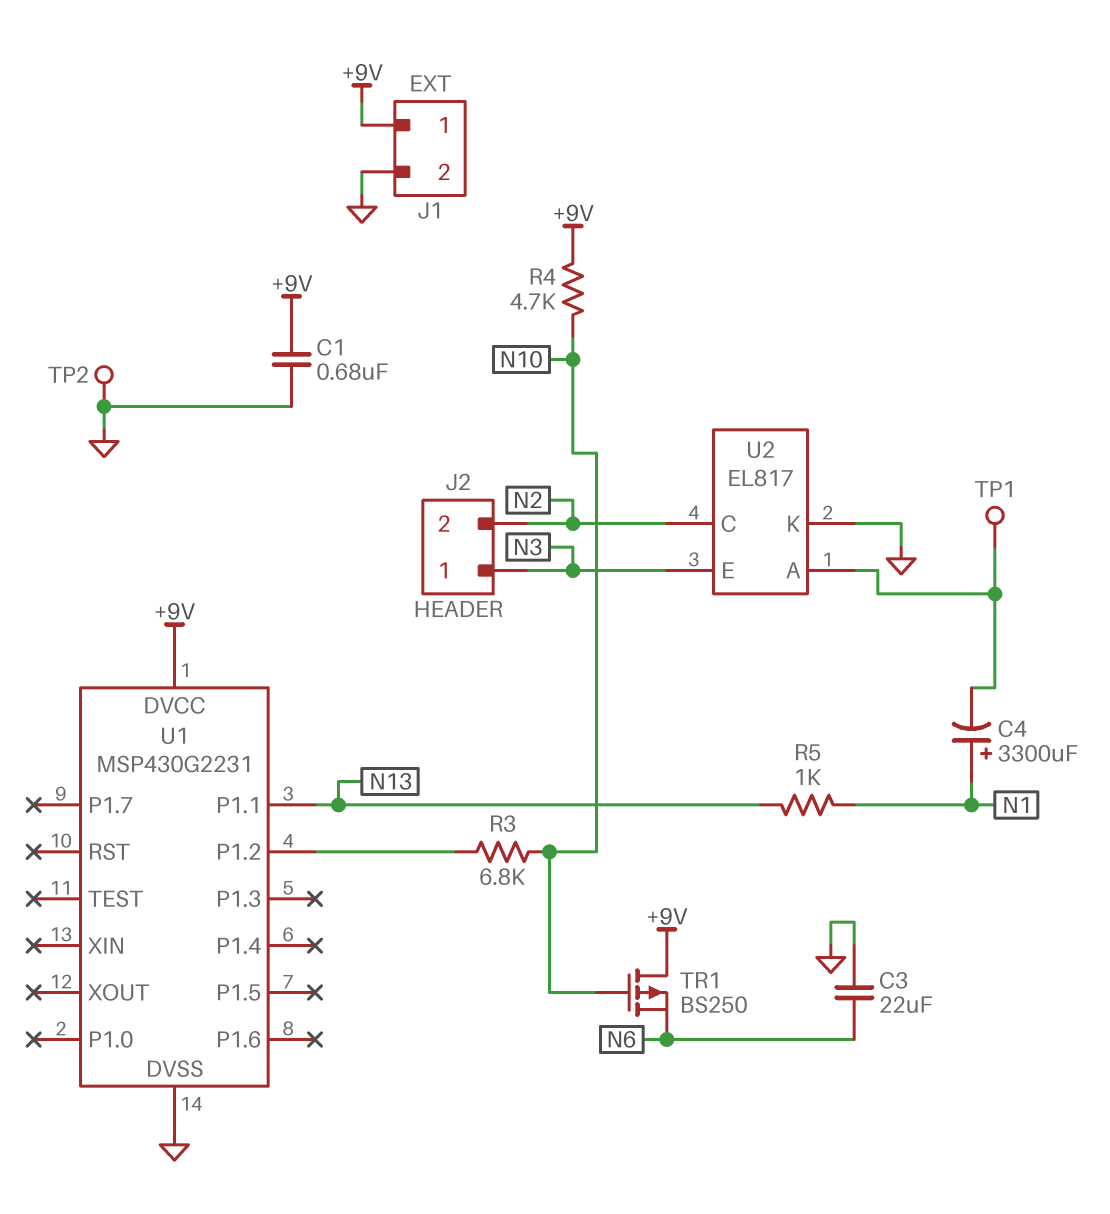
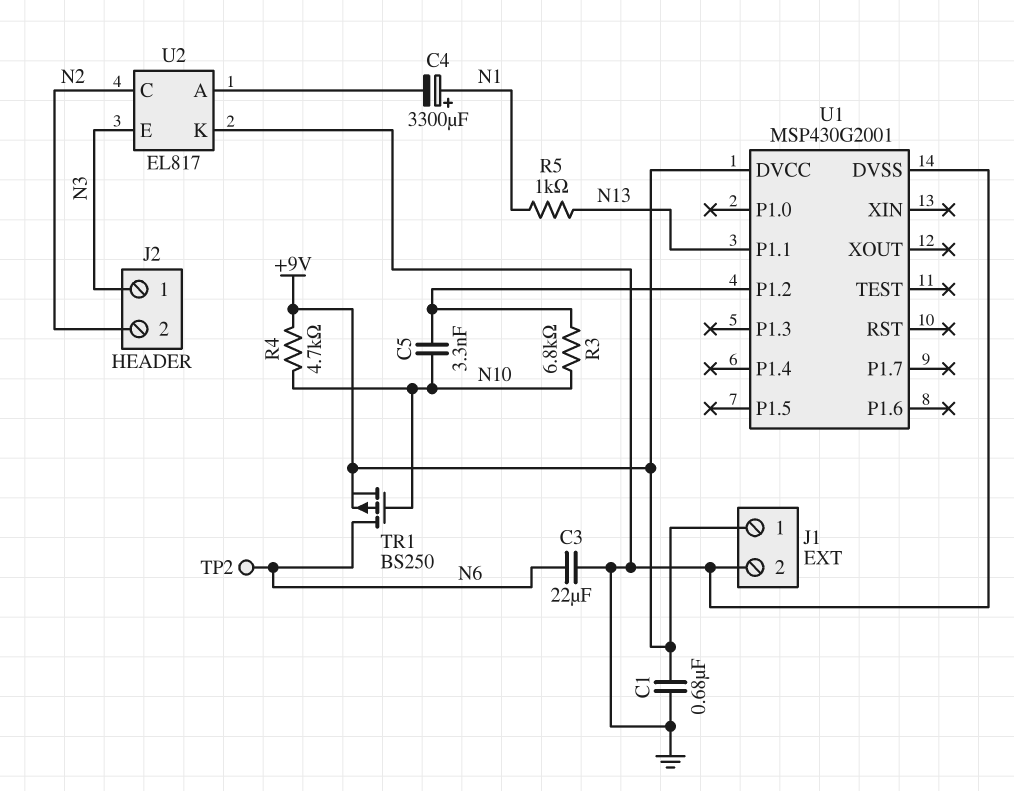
C5: none -> 3.3nF (N10, U1/P1.2)
TP1: test point (U2/A) -> none
TP2: test point (GND) -> test point (N6)
TR1: PMOS BS250 (G N10, D +9V, S N6) -> PMOS BS250 (G N10, D N6, S +9V)
U1: MSP430G2231 -> MSP430G2001

